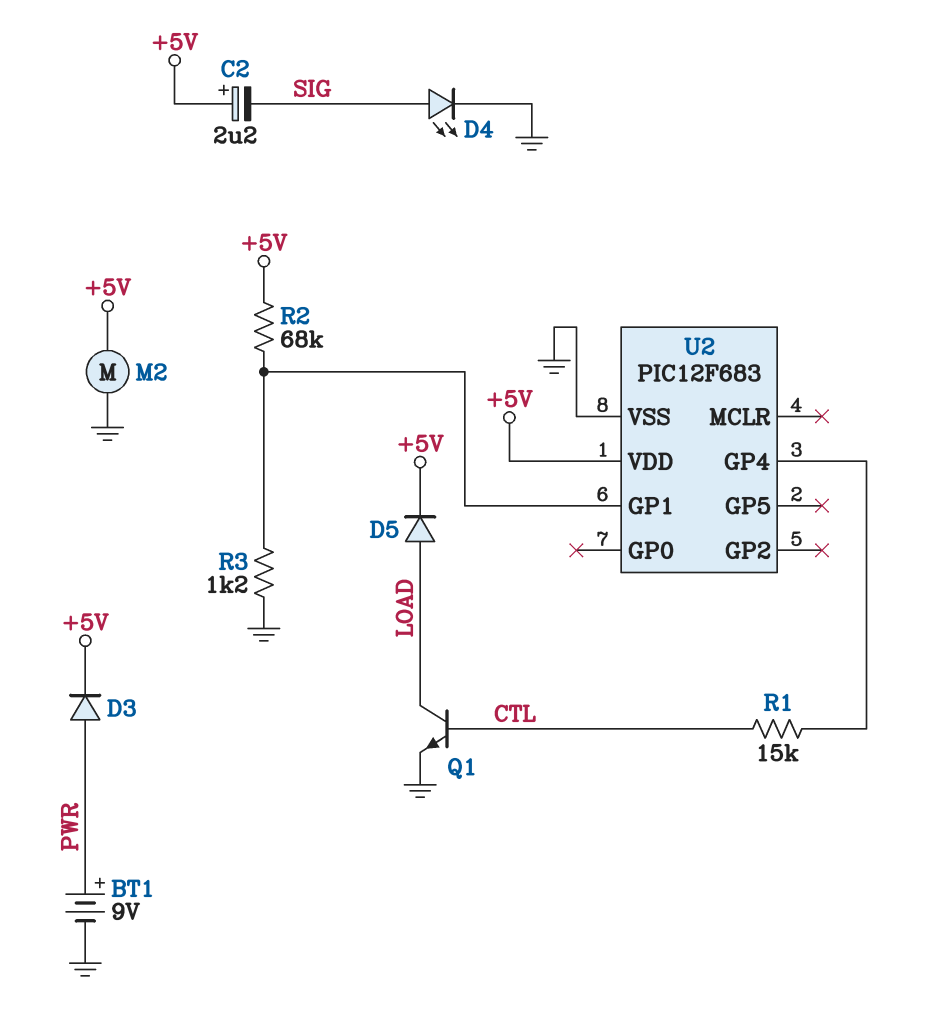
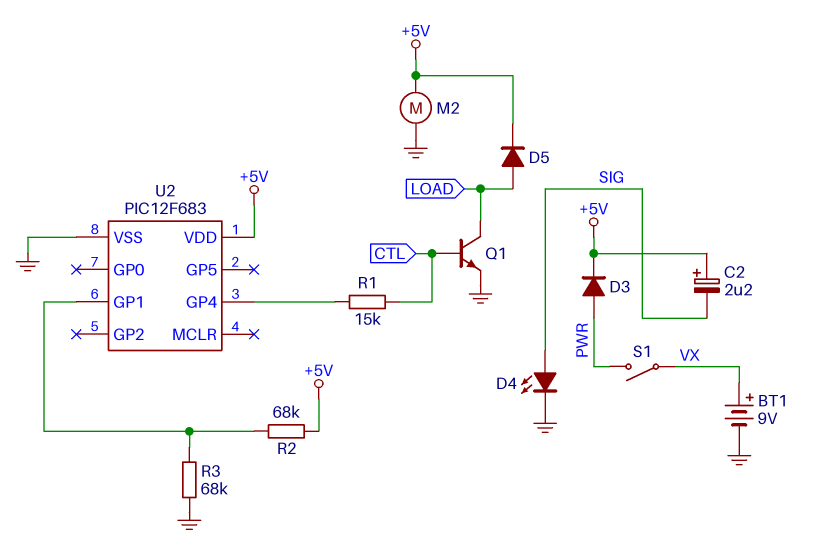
BT1: 9V (plus PWR, minus GND) -> 9V (plus VX, minus GND)
R3: 1.2k (GND, U2/GP1) -> 68k (GND, U2/GP1)
S1: none -> switch (PWR, VX)

